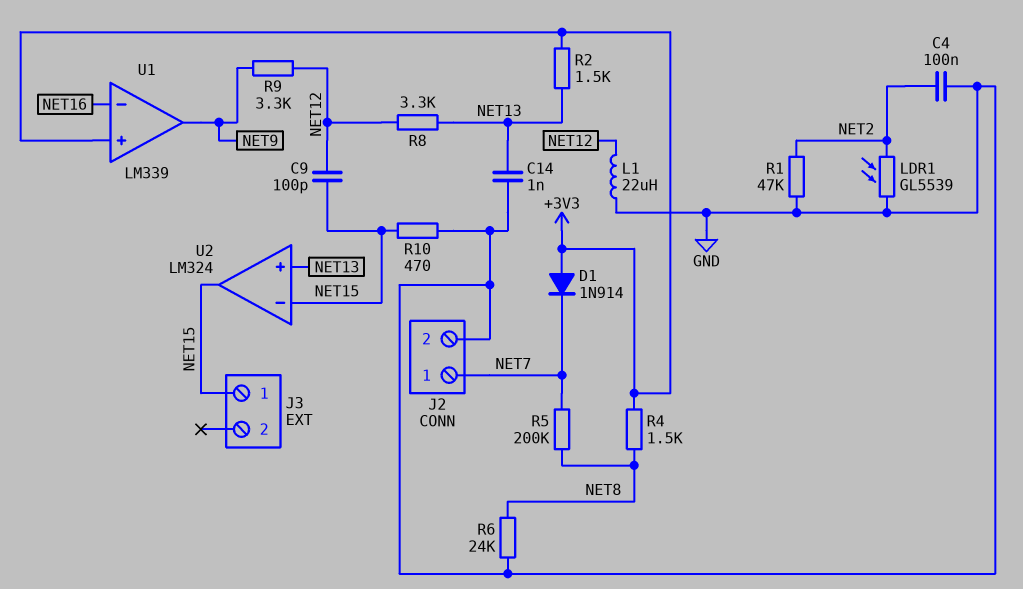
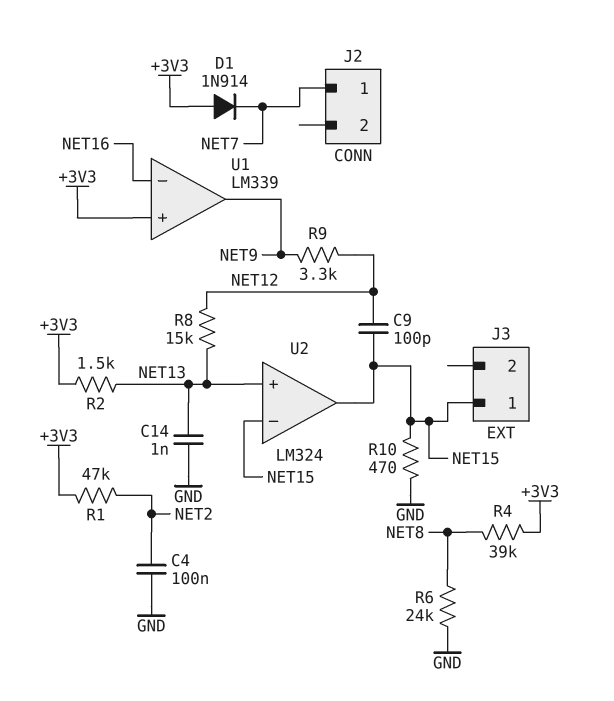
J2 pin 2: GND -> none
L1: 22uH (GND, NET12) -> none
LDR1: GL5539 (GND, NET2) -> none
R1: 47k (GND, NET2) -> 47k (+3V3, NET2)
R4: 1.5k (+3V3, NET8) -> 39k (+3V3, NET8)
R5: 200k (NET7, NET8) -> none
R8: 3.3k (NET12, NET13) -> 15k (NET12, NET13)

